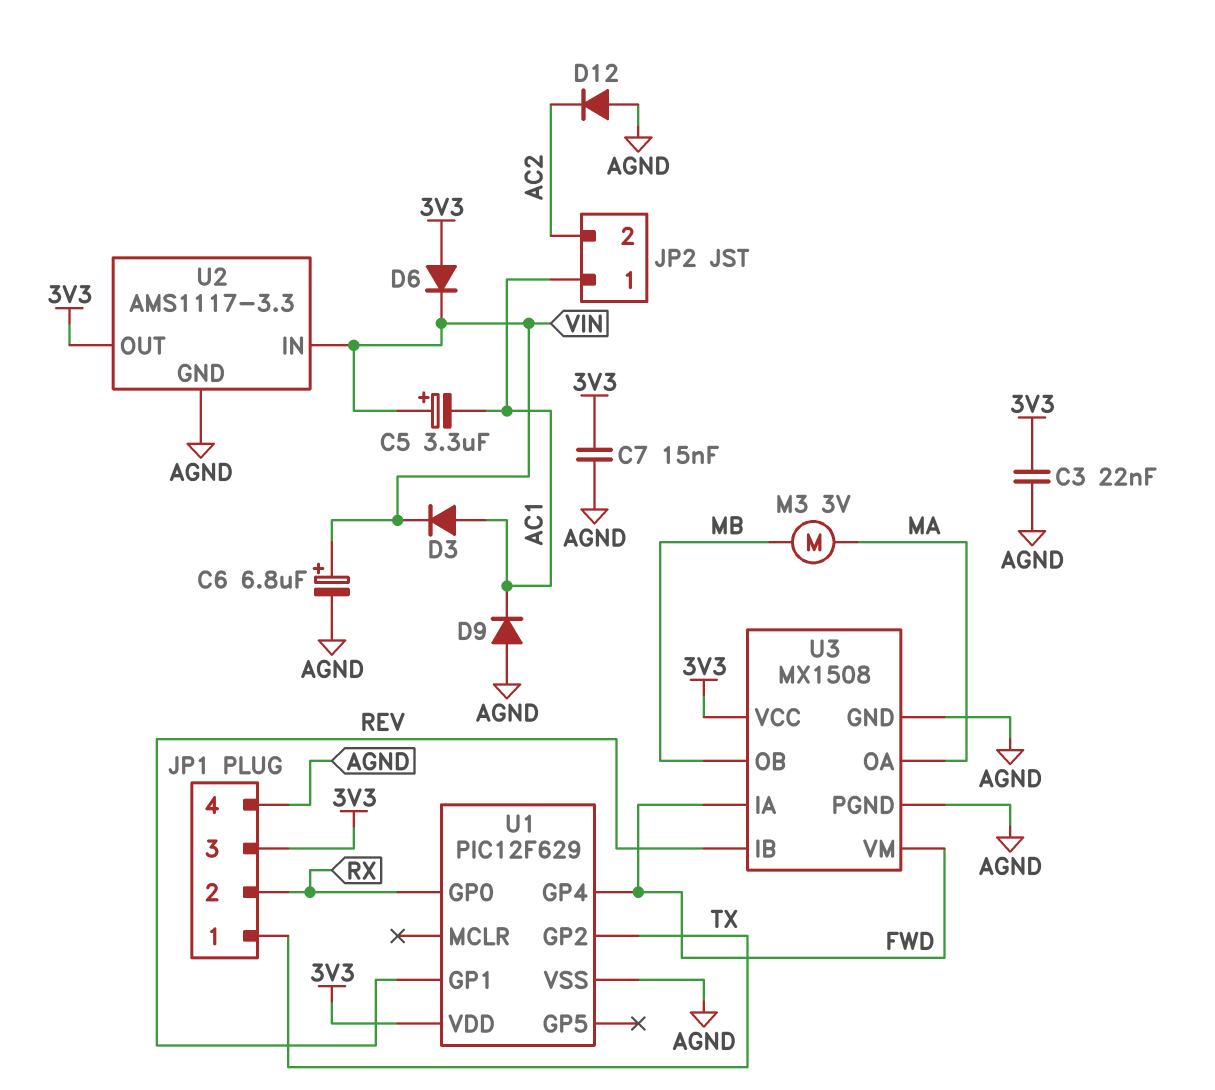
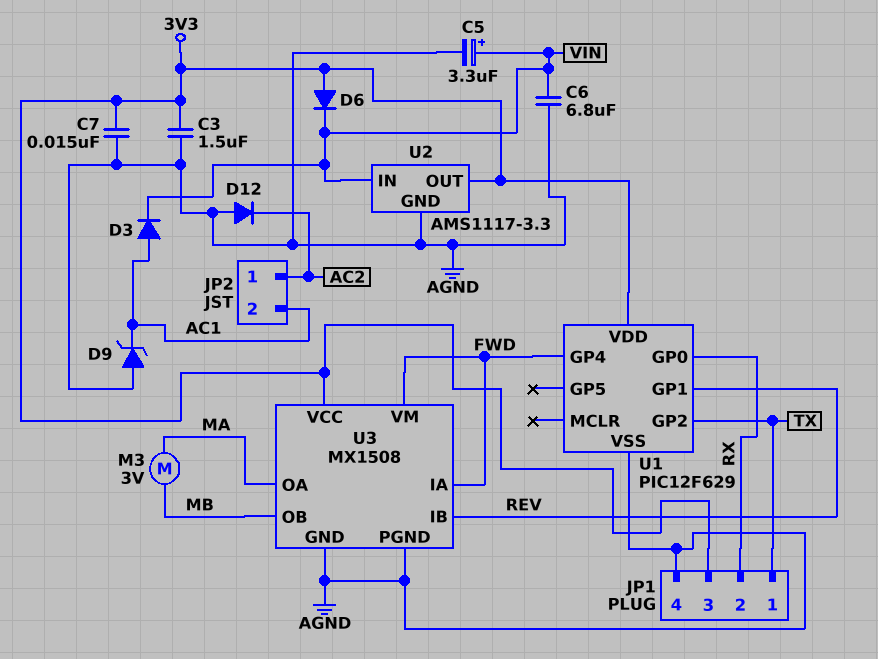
C3: 22nF (3V3, AGND) -> 1.5uF (3V3, AGND)
C5: 3.3uF (plus VIN, minus AC1) -> 3.3uF (plus VIN, minus AGND)
C6: 6.8uF (plus VIN, minus AGND) -> 6.8uF (AGND, VIN)
D9: diode (A AGND, K AC1) -> zener (A AGND, K AC1)
JP2 pin 1: AC1 -> AC2
JP2 pin 2: AC2 -> AC1

